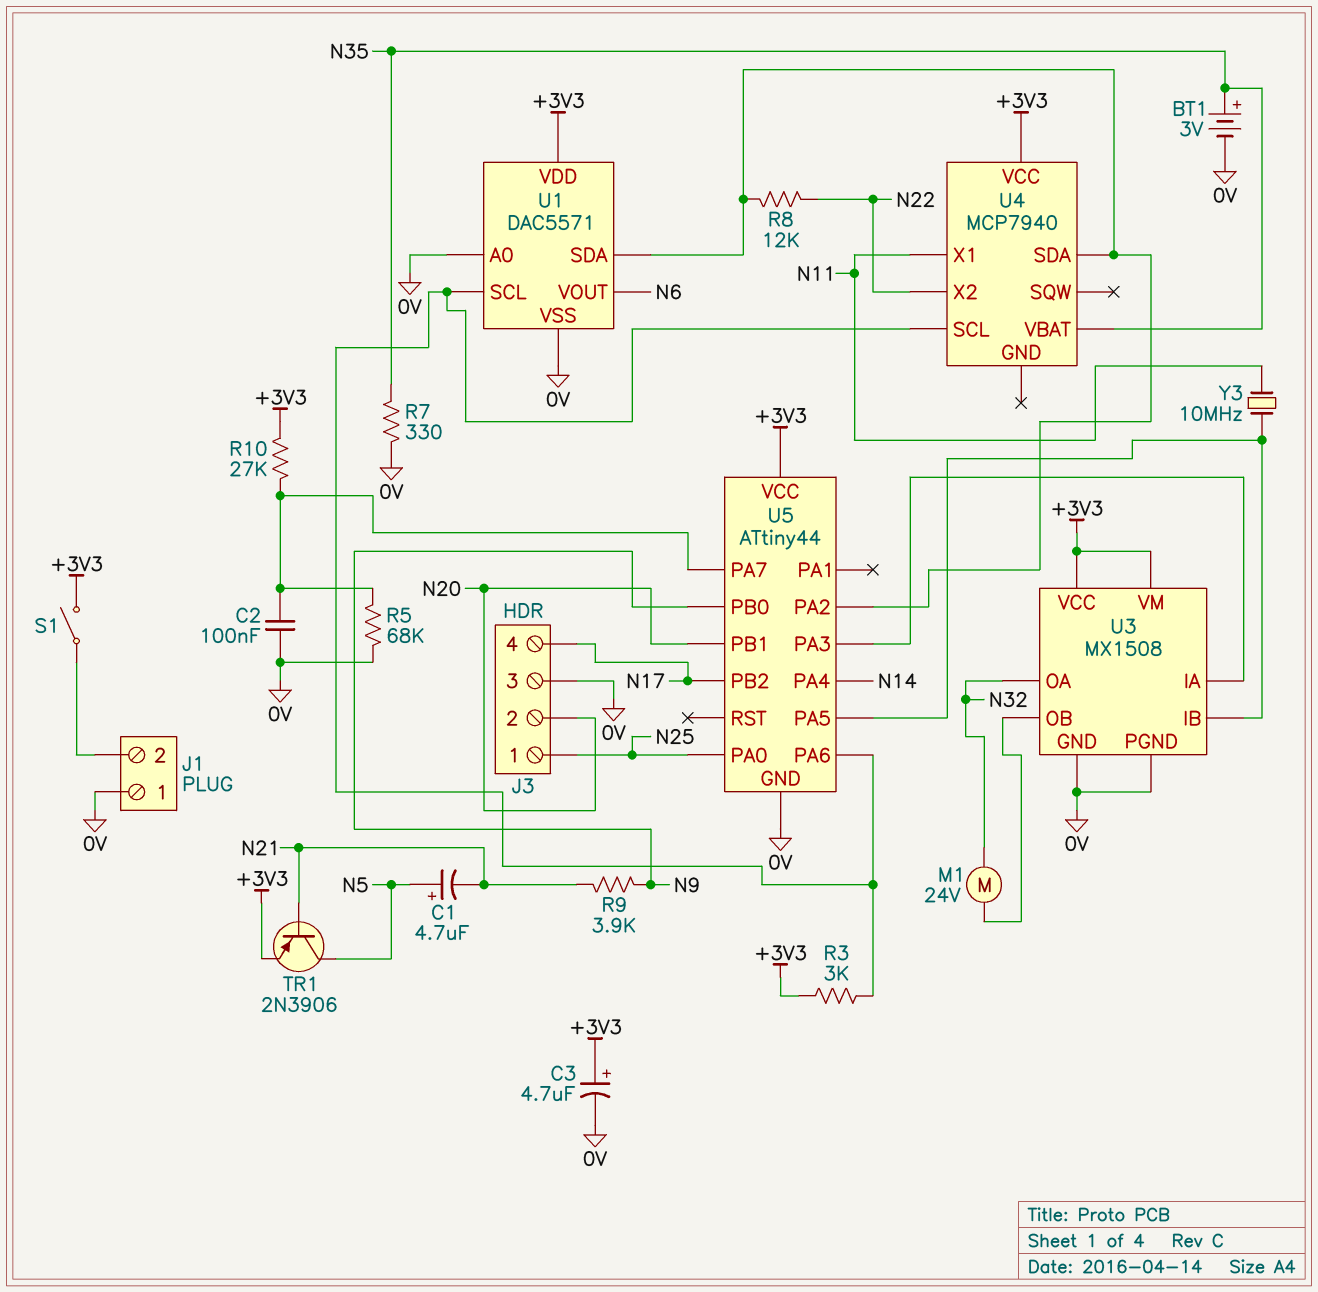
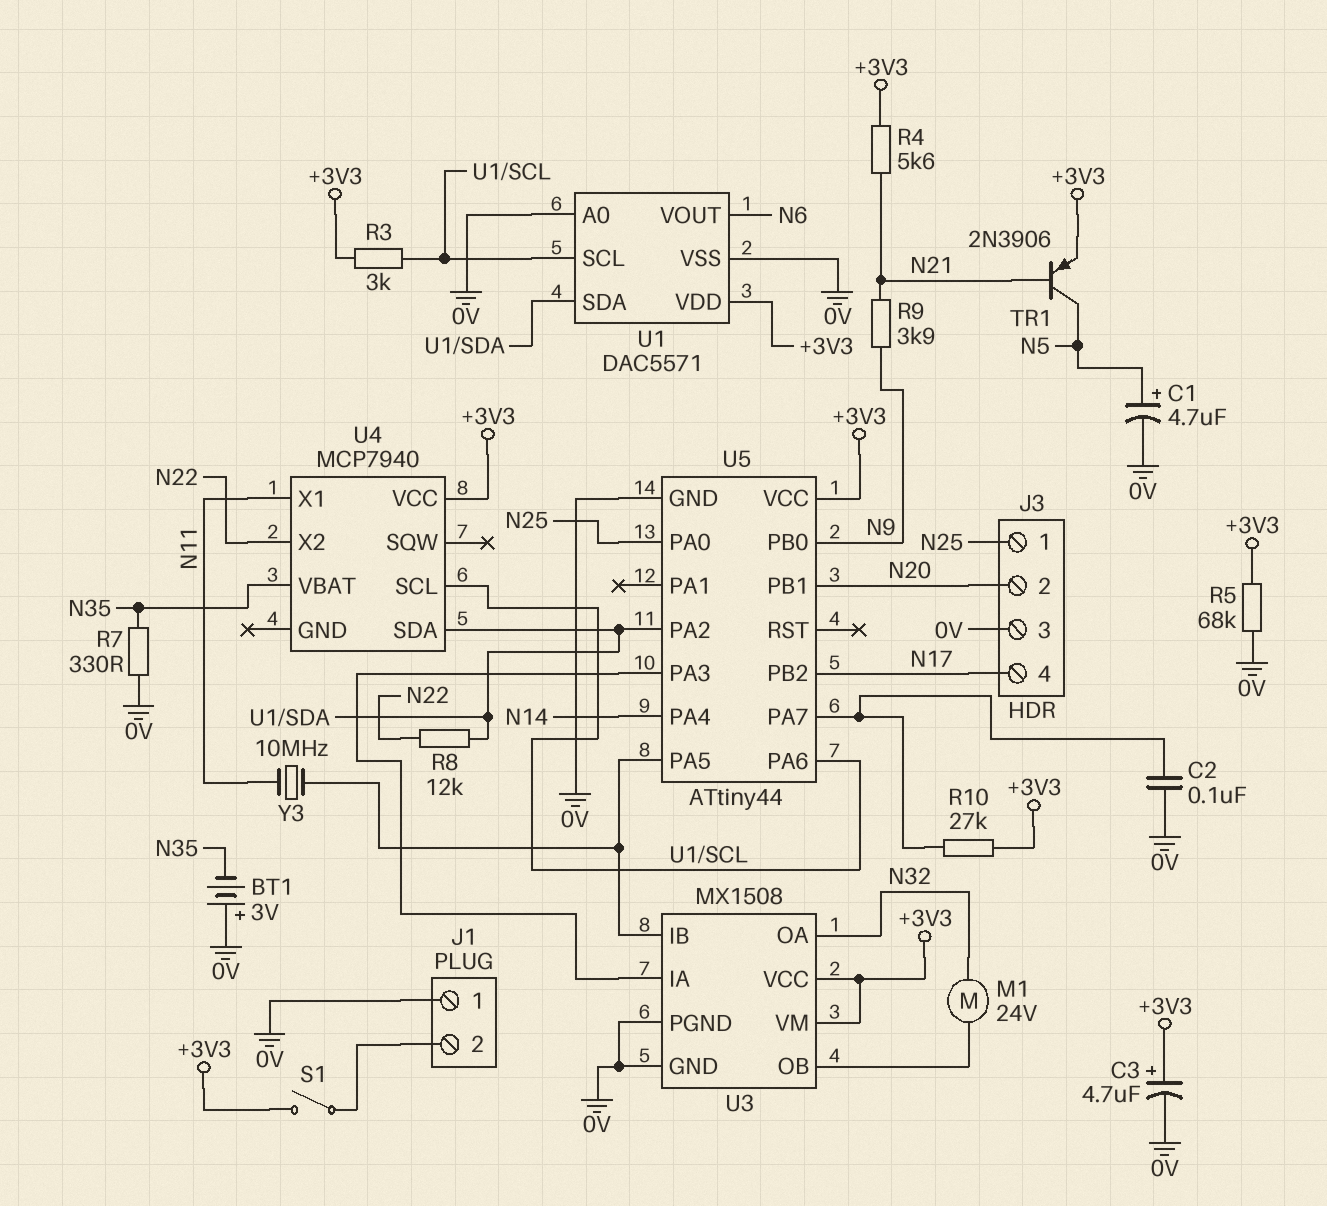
BT1: 3V (plus N35, minus 0V) -> 3V (plus 0V, minus N35)
C1: 4.7uF (plus N5, minus N21) -> 4.7uF (plus N5, minus 0V)
R4: none -> 5.6k (+3V3, N21)
R5: 68k (0V, U5/PA7) -> 68k (+3V3, 0V)

